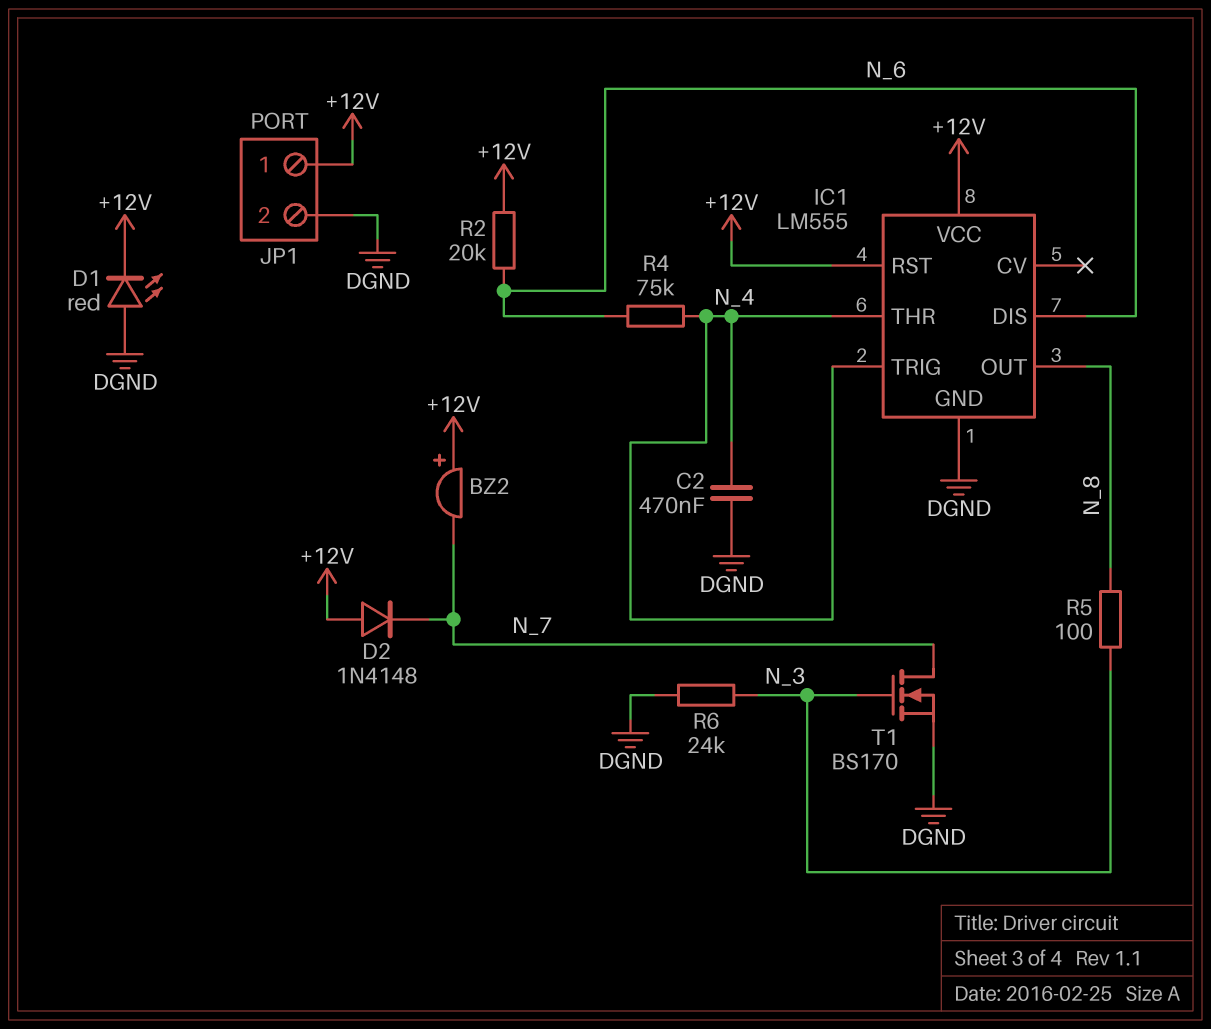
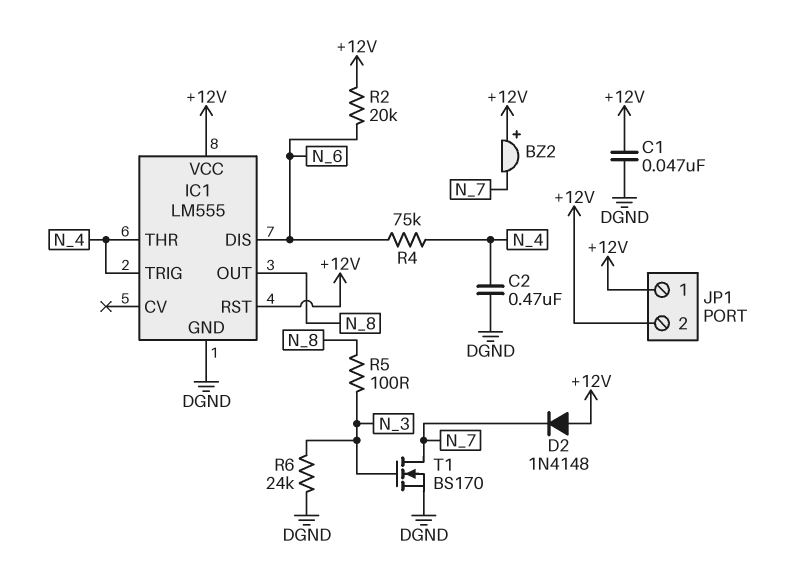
C1: none -> 47nF (+12V, DGND)
D1: LED red (A DGND, K +12V) -> none
JP1 pin 2: DGND -> +12V

